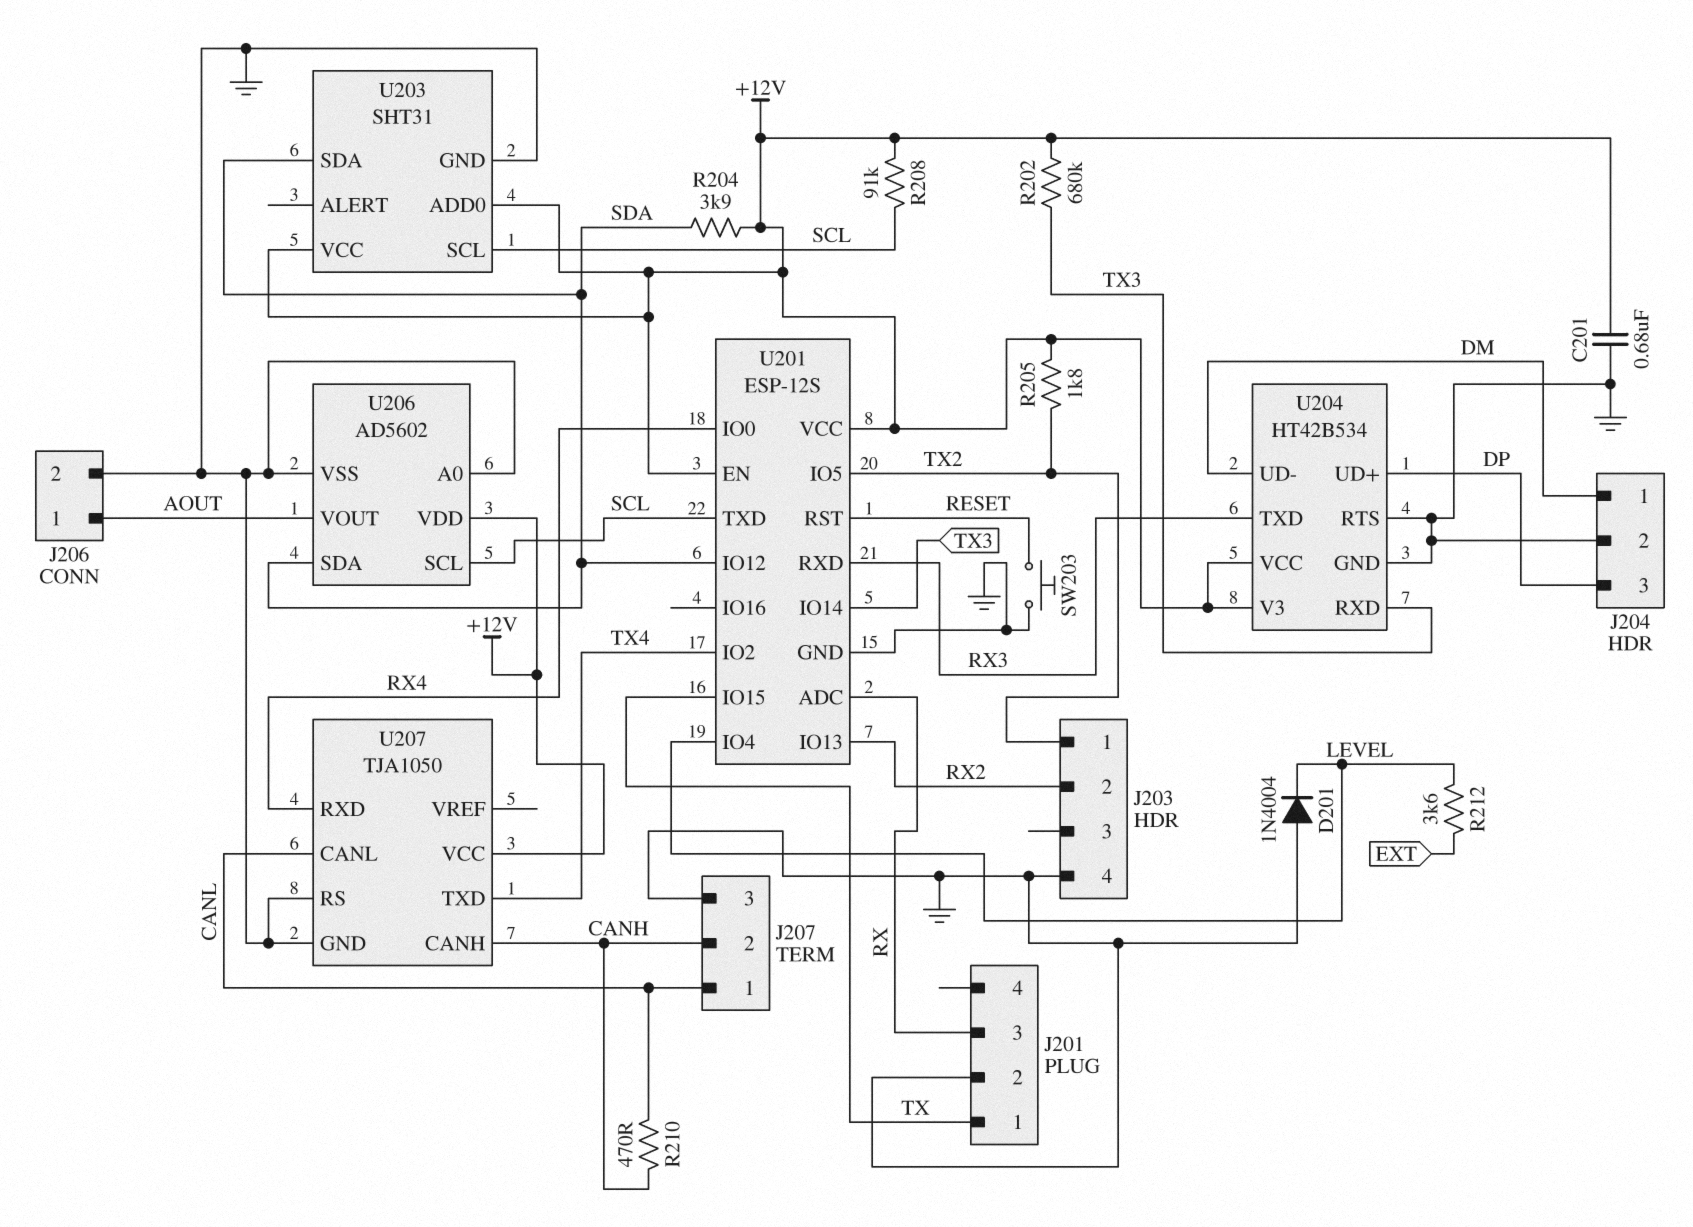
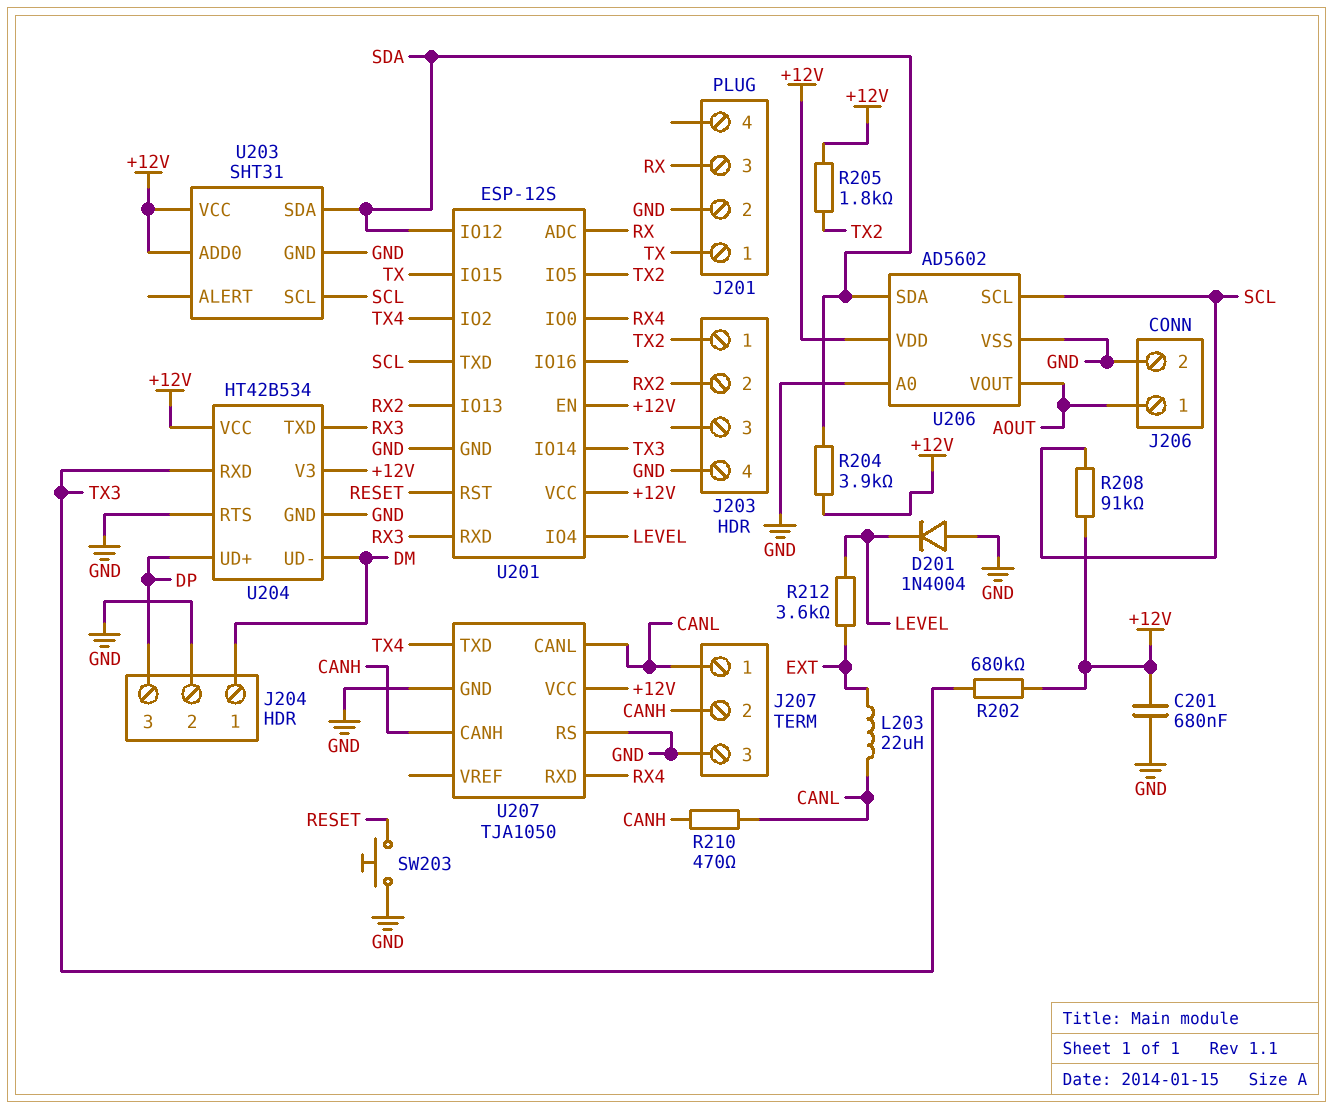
L203: none -> 22uH (CANL, EXT)

